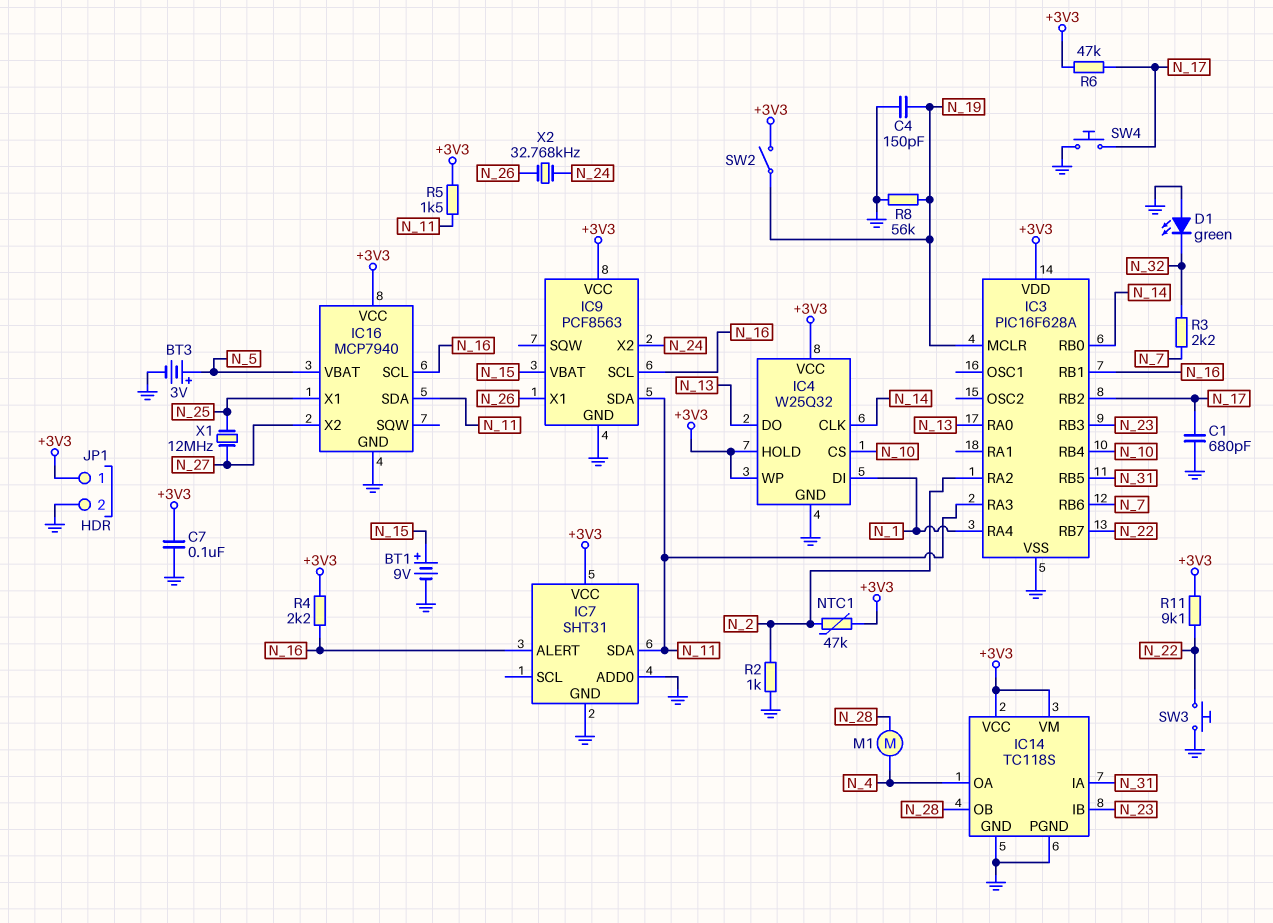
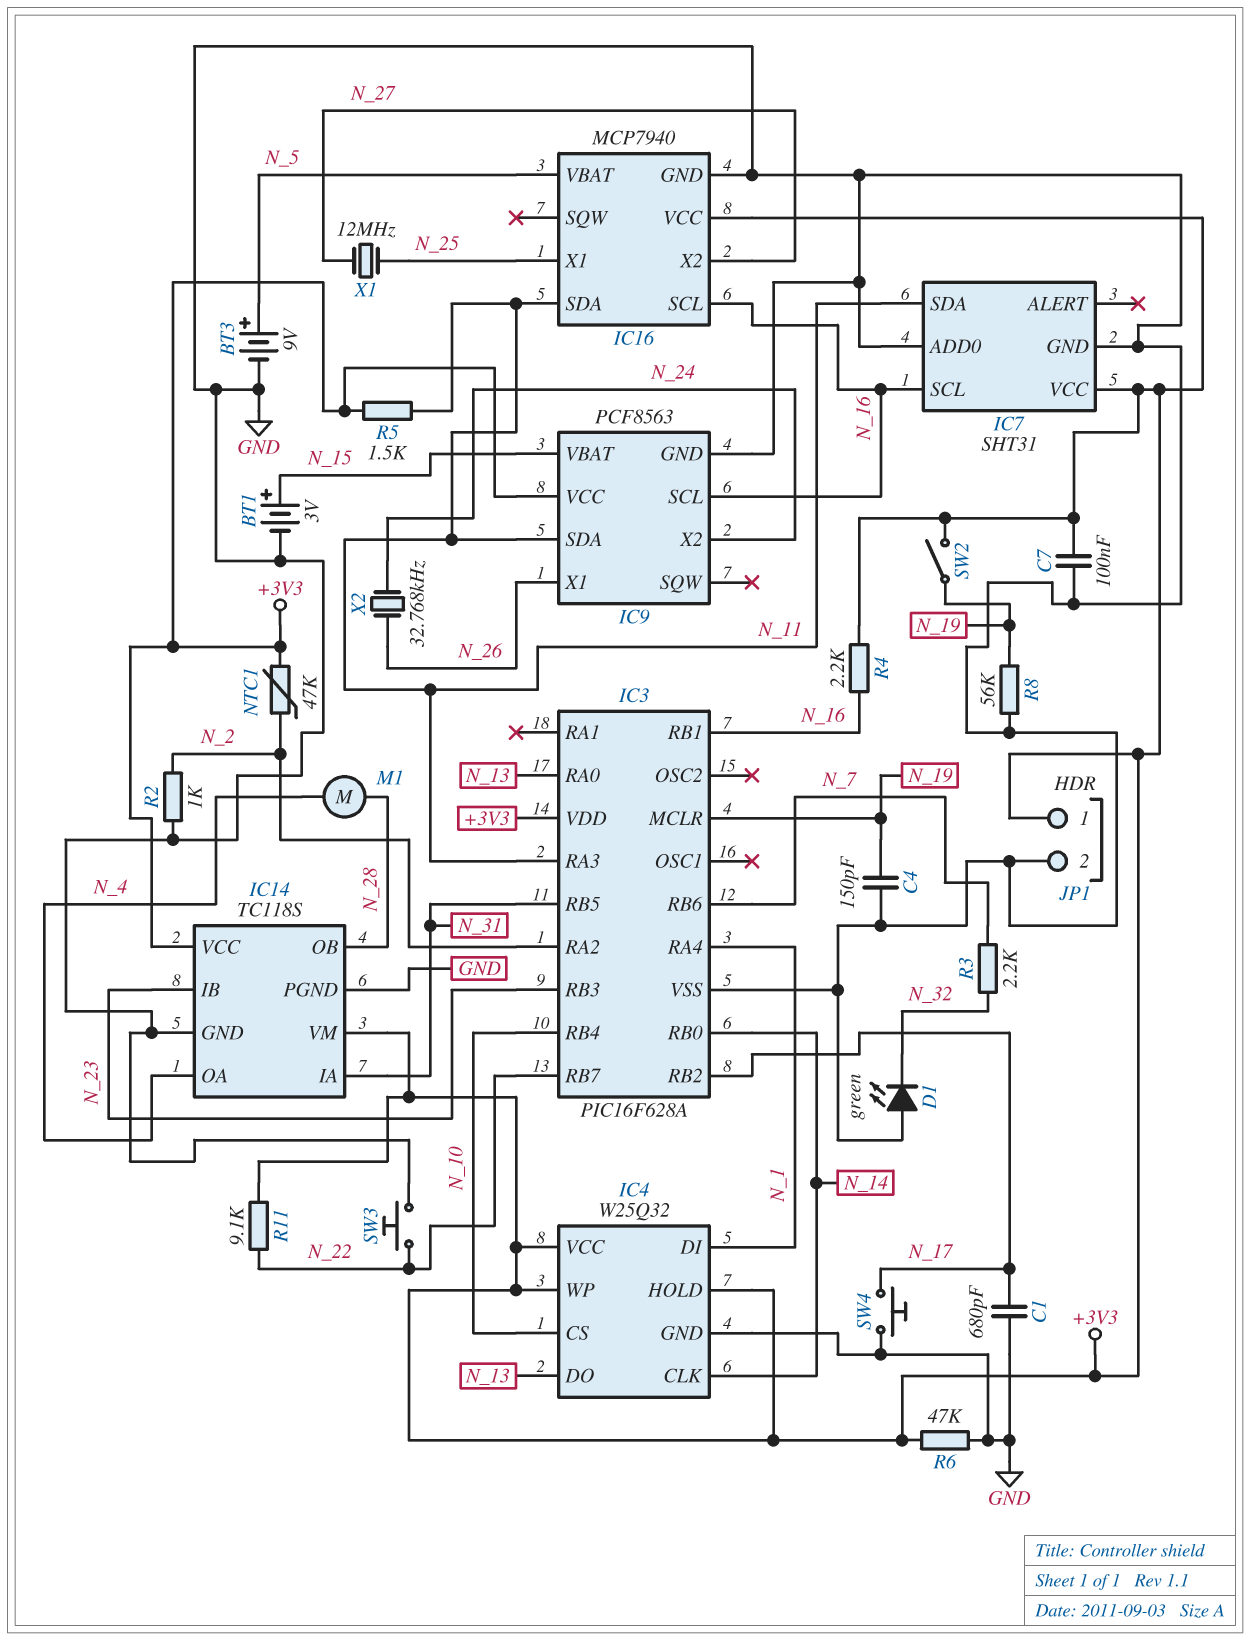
BT1: 9V (plus N_15, minus GND) -> 3V (plus N_15, minus GND)
BT3: 3V (plus N_5, minus GND) -> 9V (plus N_5, minus GND)
IC7 pin ALERT: N_16 -> none
IC7 pin SCL: none -> N_16
R6: 47k (+3V3, N_17) -> 47k (+3V3, GND)

